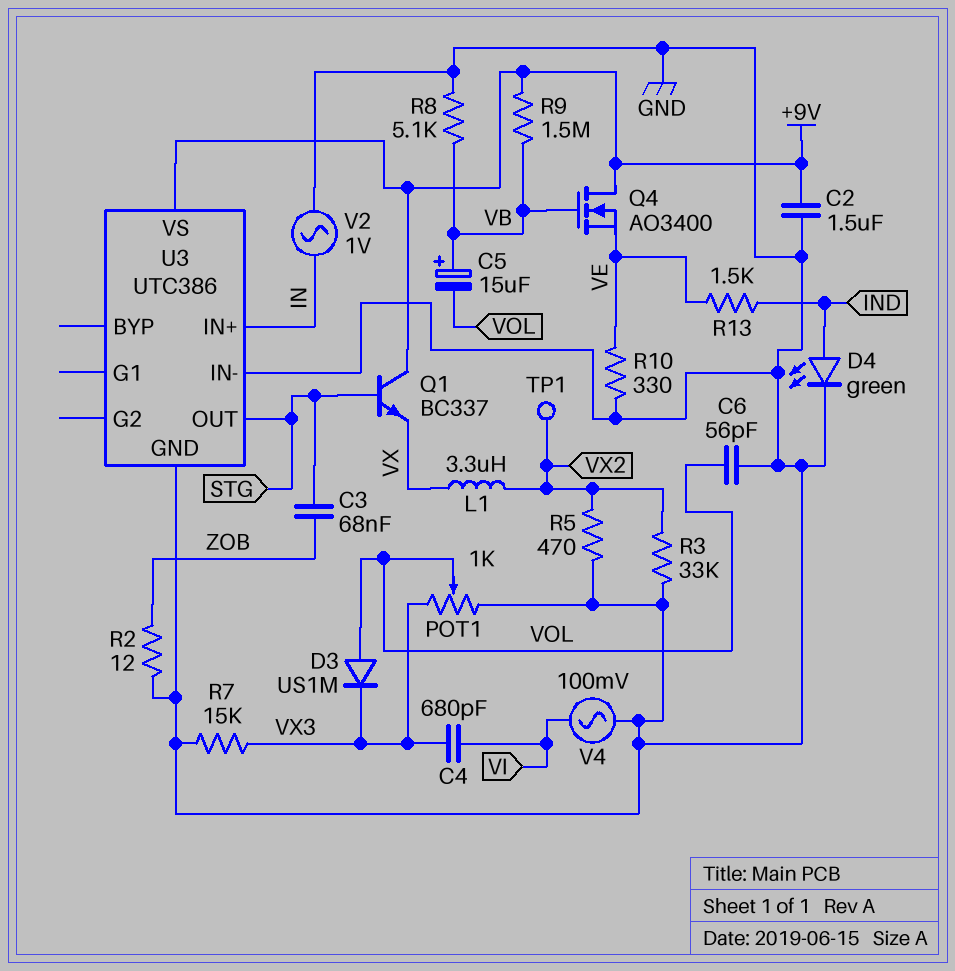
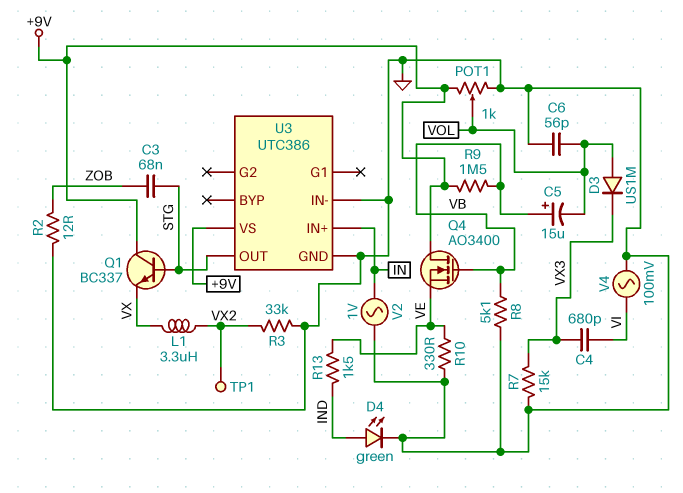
C2: 1.5uF (+9V, GND) -> none
POT1: 1k (GND, VX3, wiper VOL) -> 1k (+9V, GND, wiper VOL)
R5: 470 (GND, VX2) -> none

